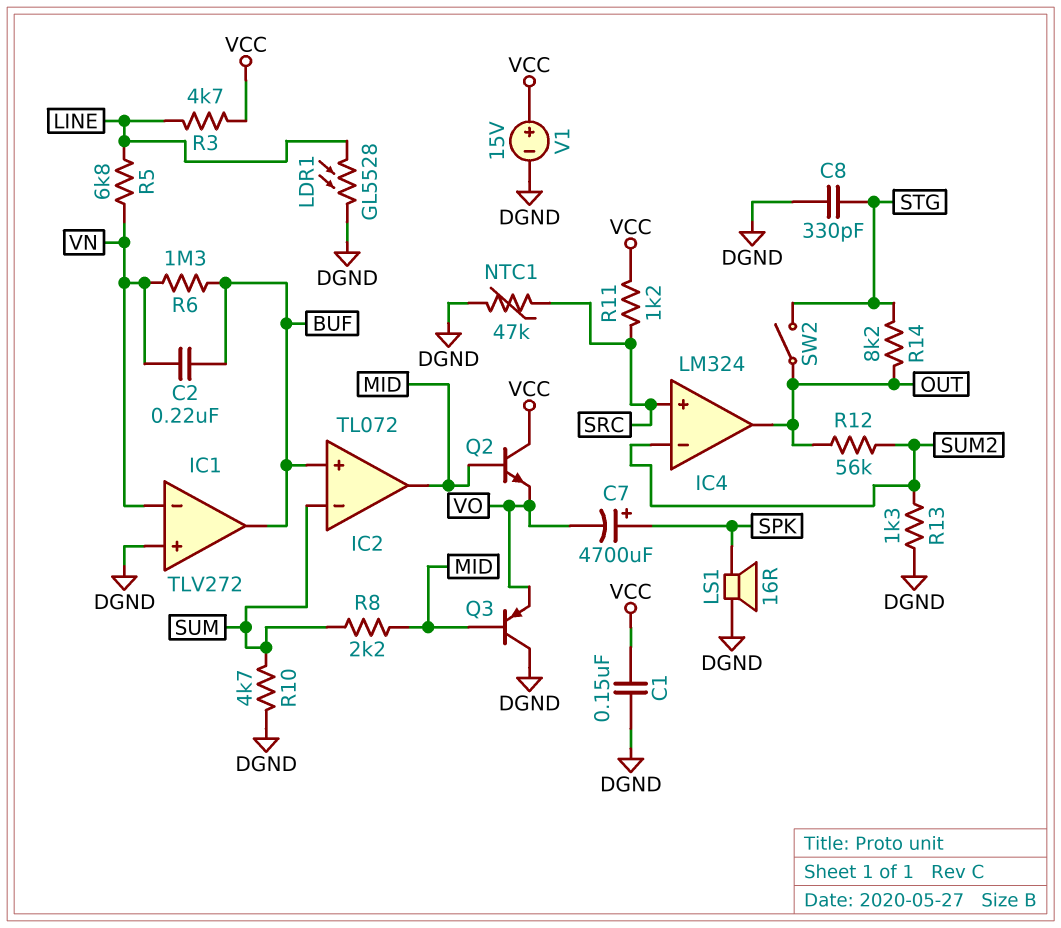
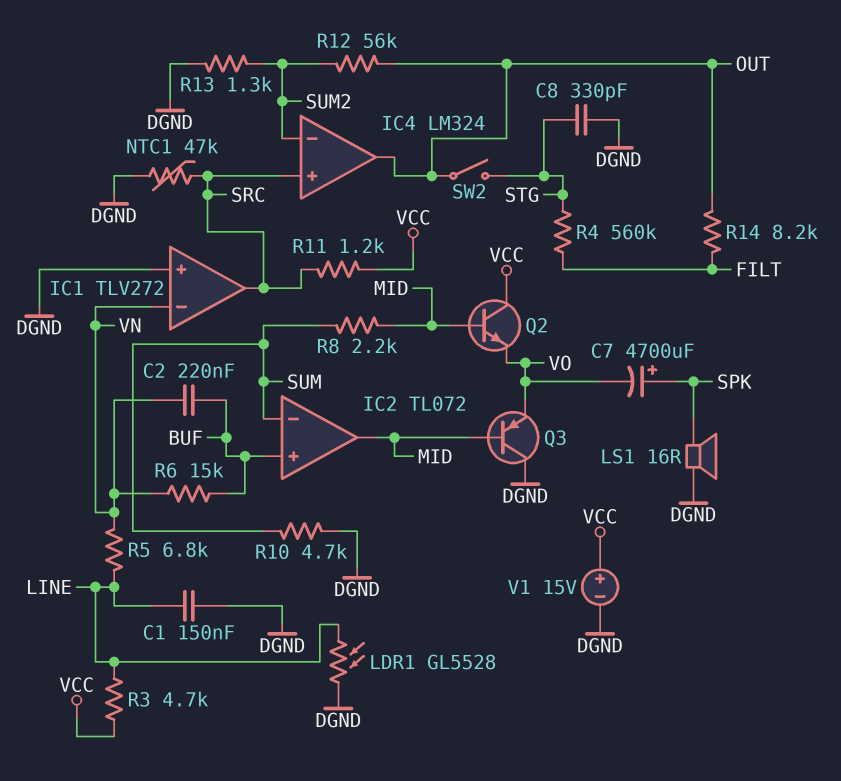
C1: 150nF (DGND, VCC) -> 150nF (DGND, LINE)
IC1 pin out: BUF -> SRC
R4: none -> 560k (FILT, STG)
R6: 1.3M (BUF, VN) -> 15k (BUF, VN)
R14: 8.2k (OUT, STG) -> 8.2k (FILT, OUT)

